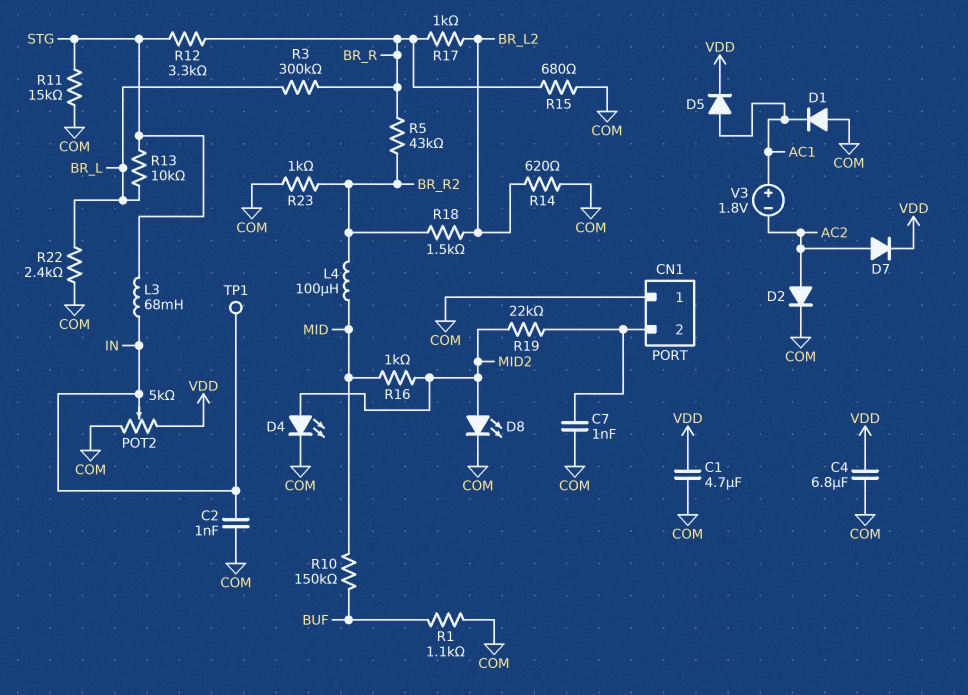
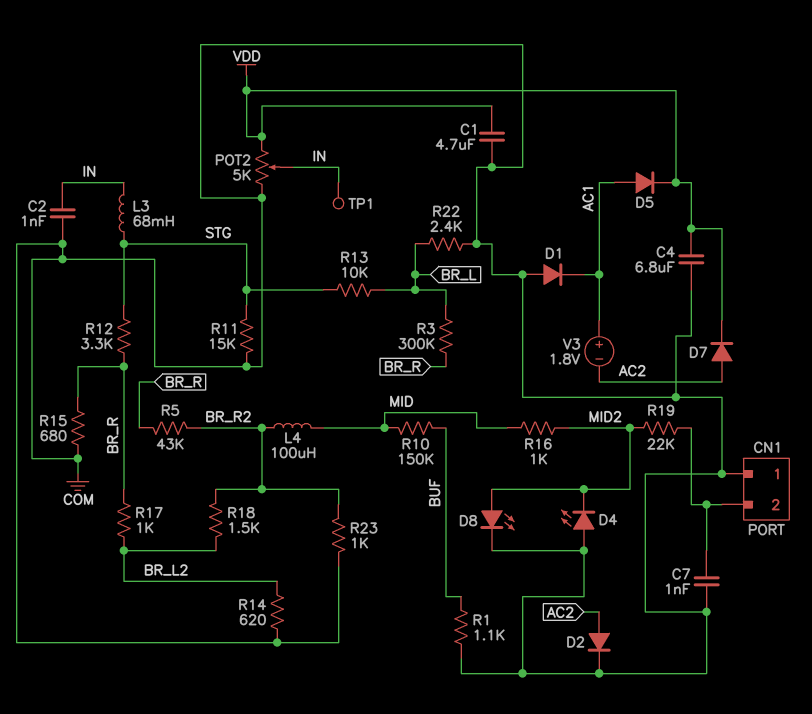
D4: LED (A MID2, K COM) -> LED (A COM, K MID2)

